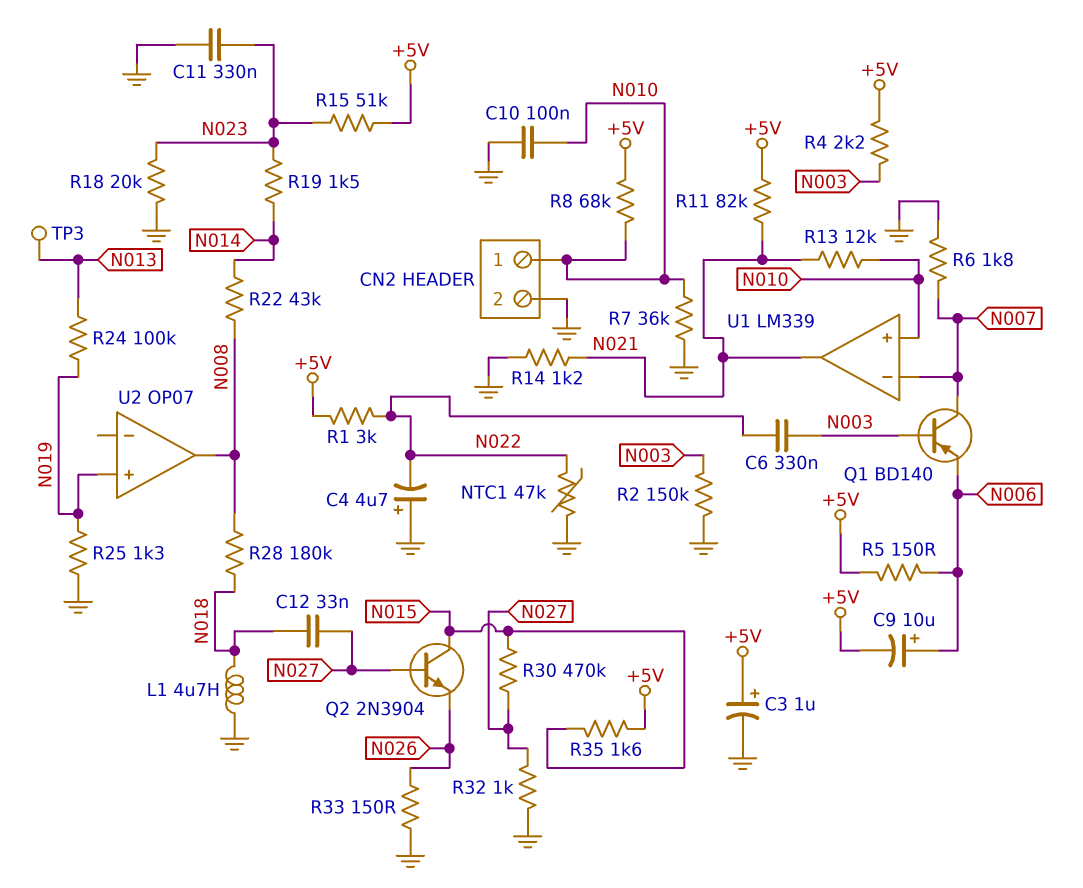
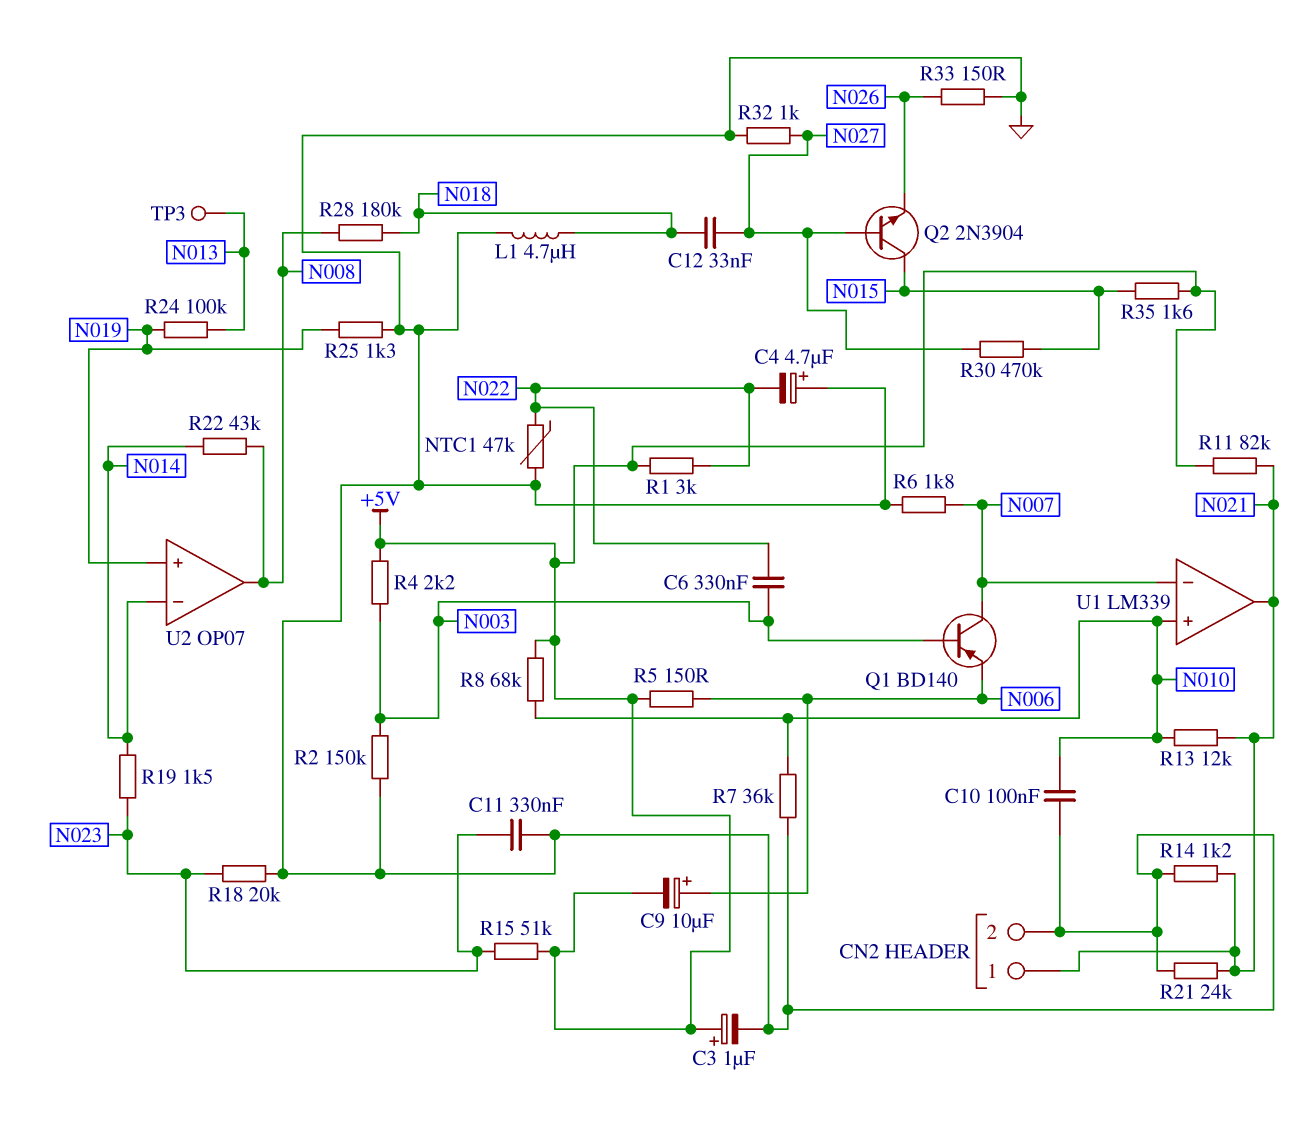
CN2 pin 1: N010 -> N021
R21: none -> 24k (GND, N021)
U2 pin in-: none -> N014

